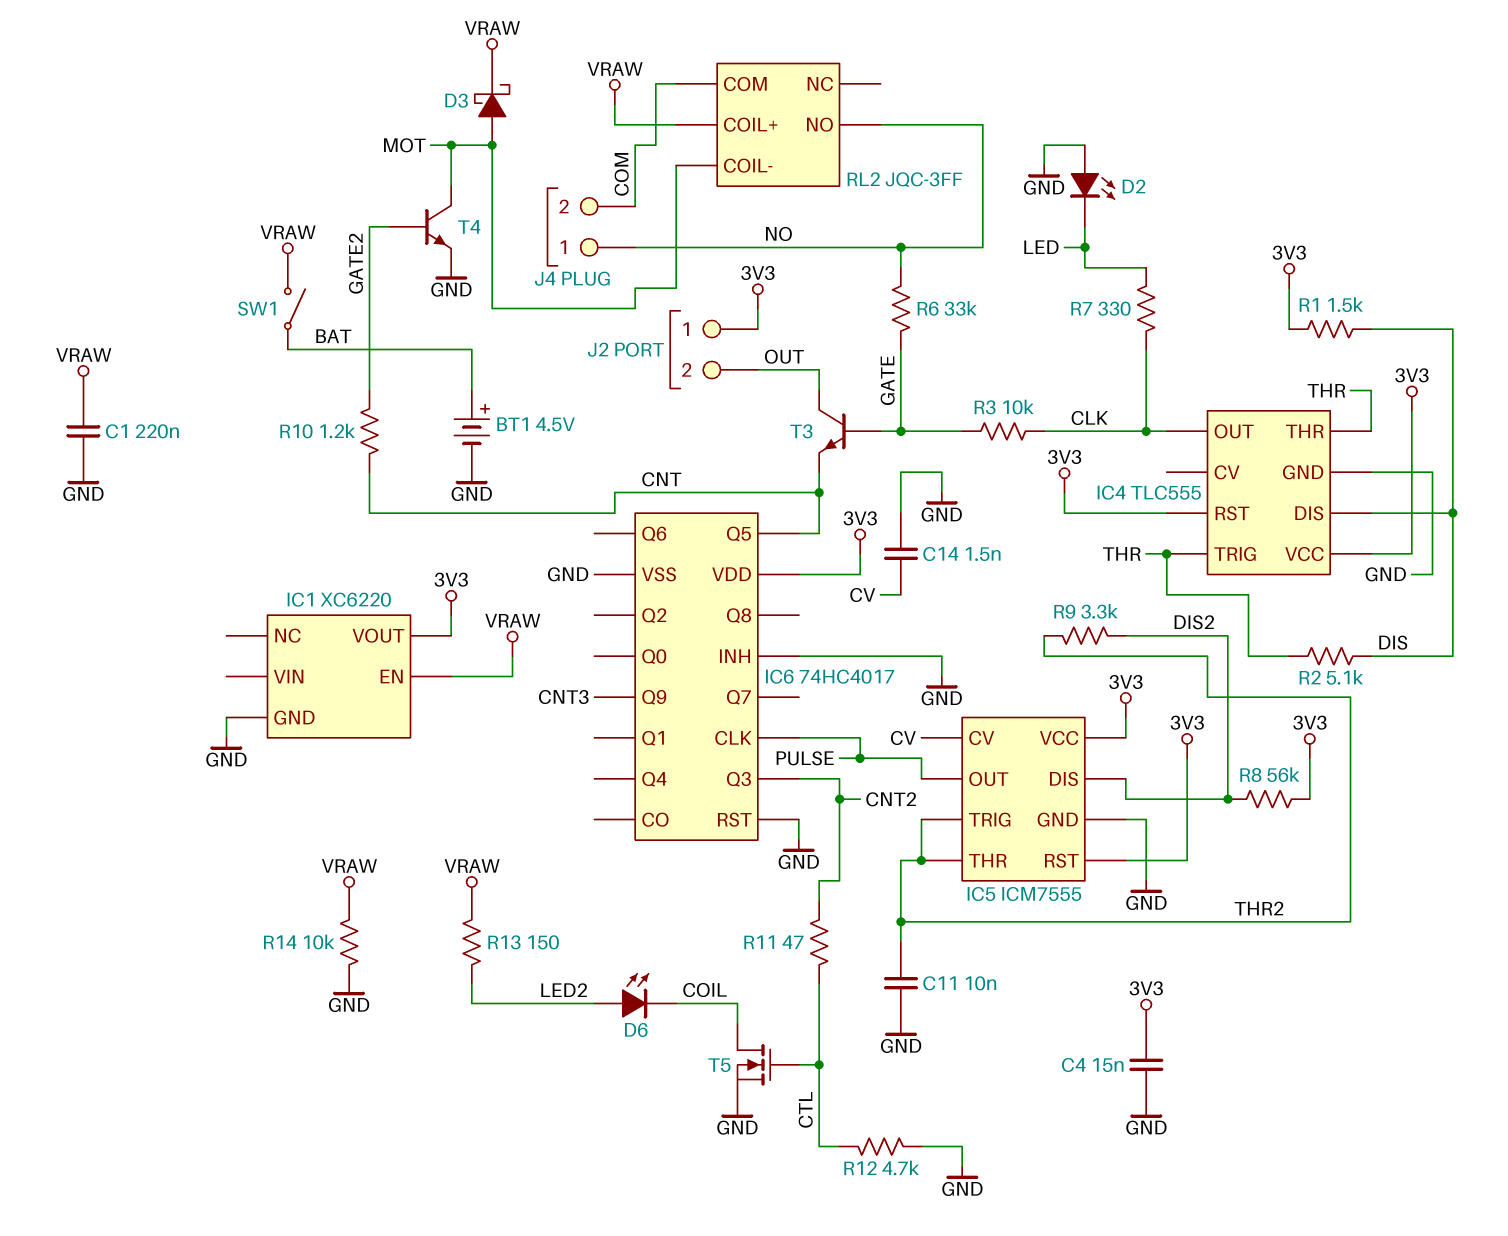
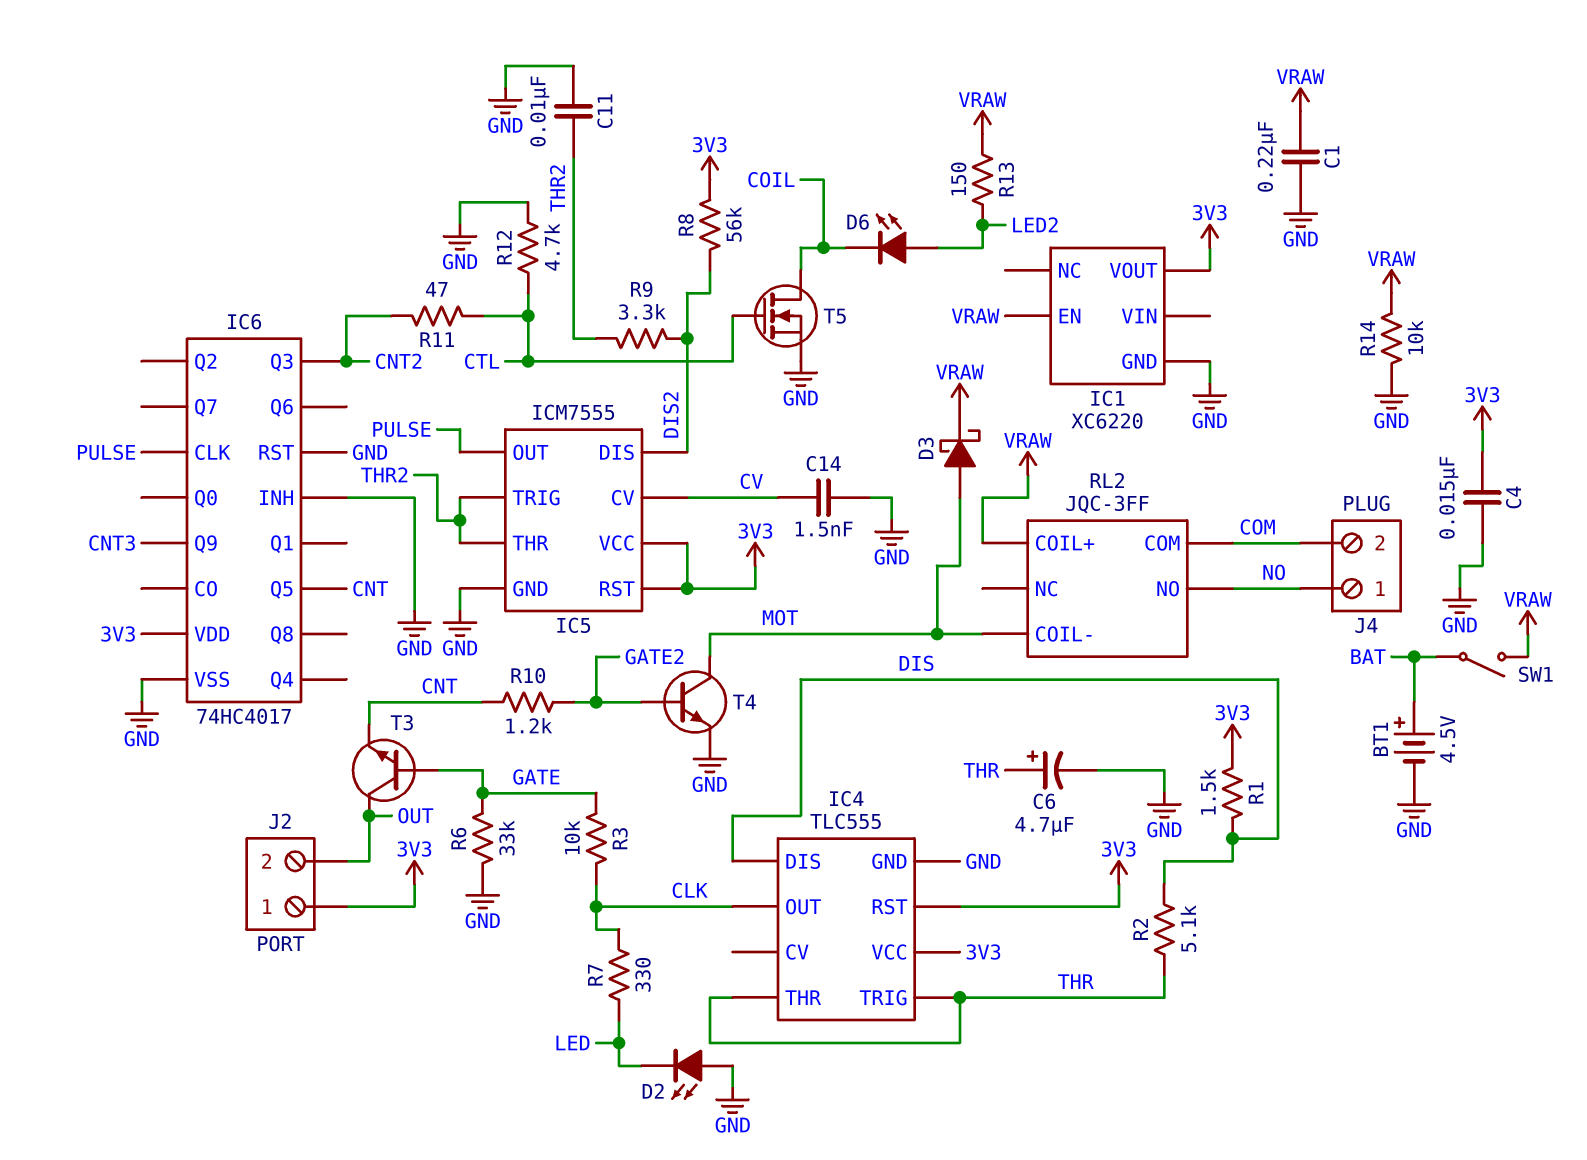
C6: none -> 4.7uF (plus THR, minus GND)
R6: 33k (GATE, NO) -> 33k (GATE, GND)

